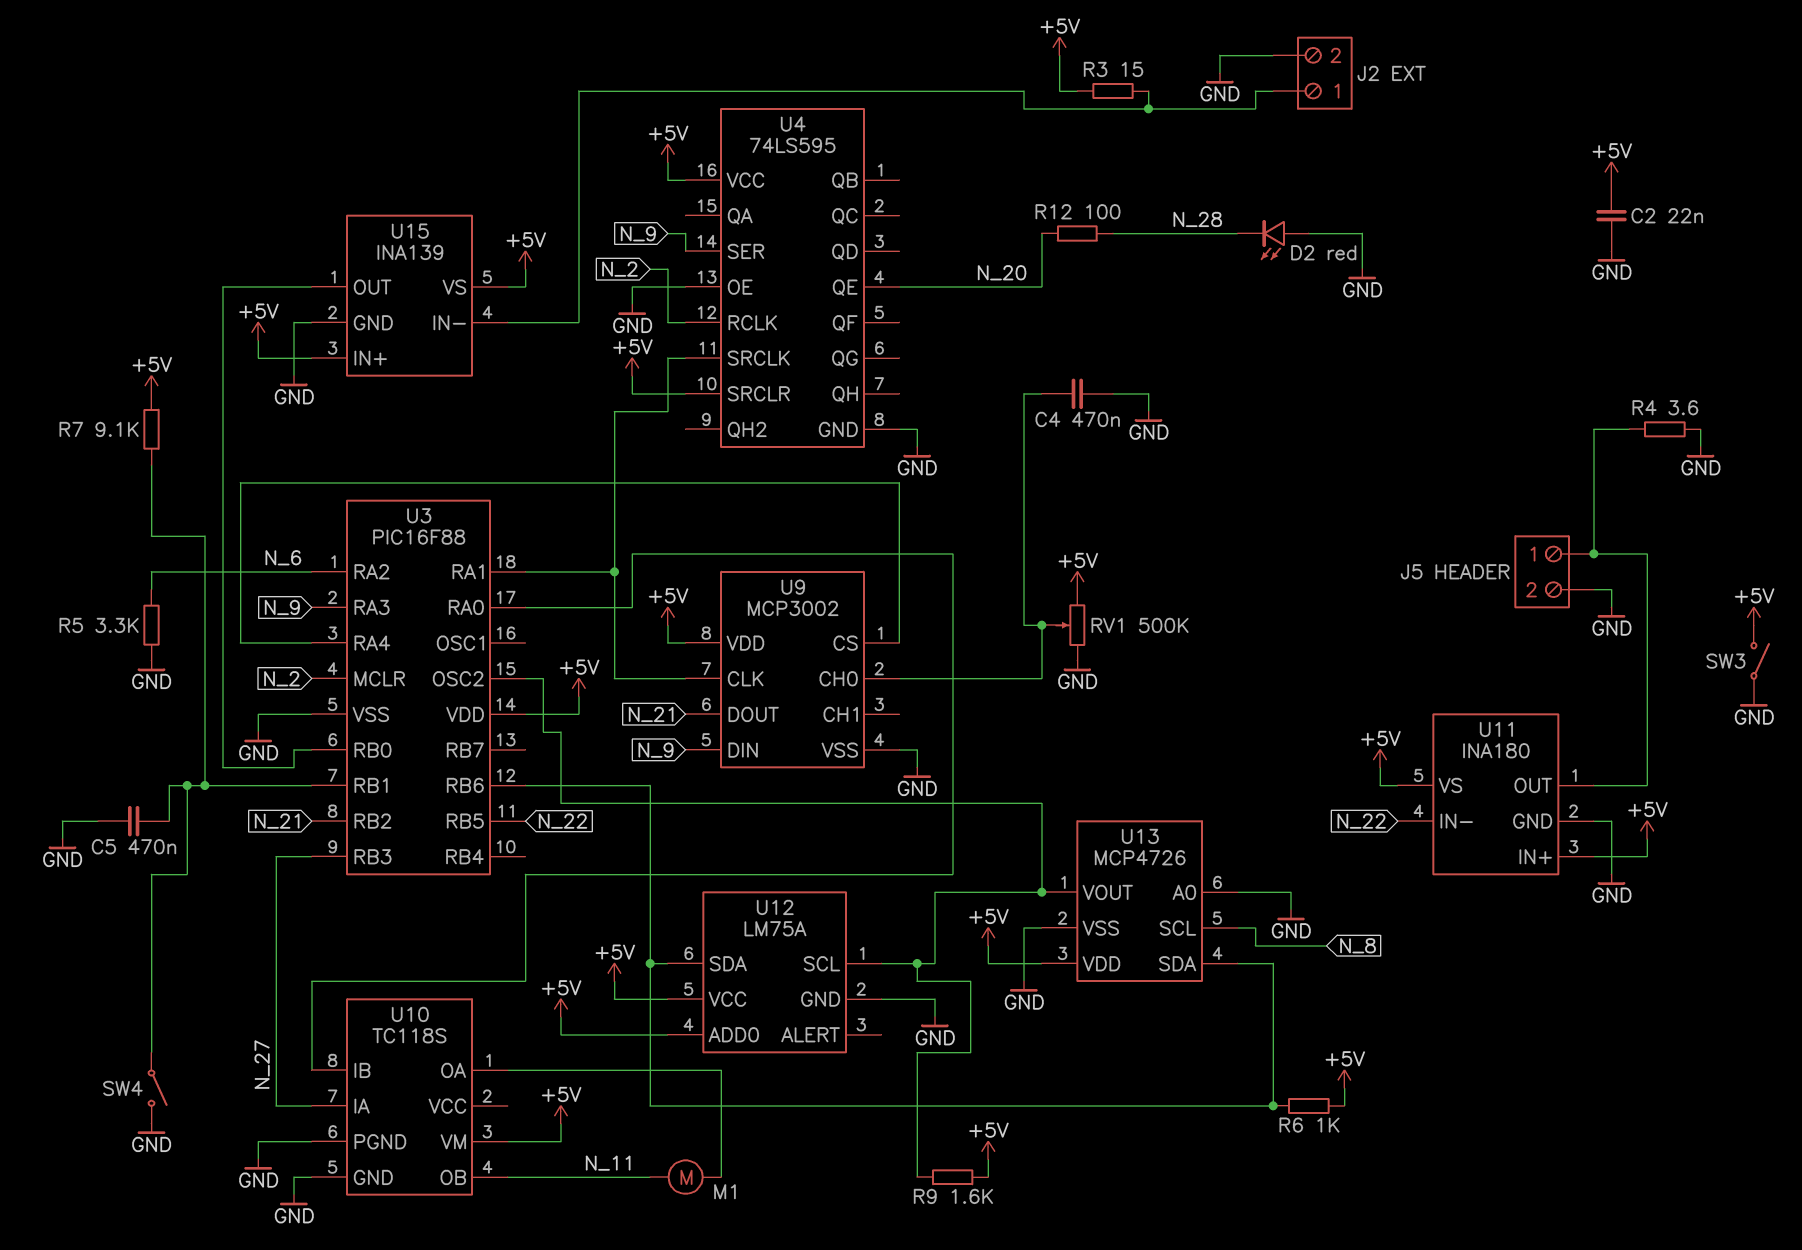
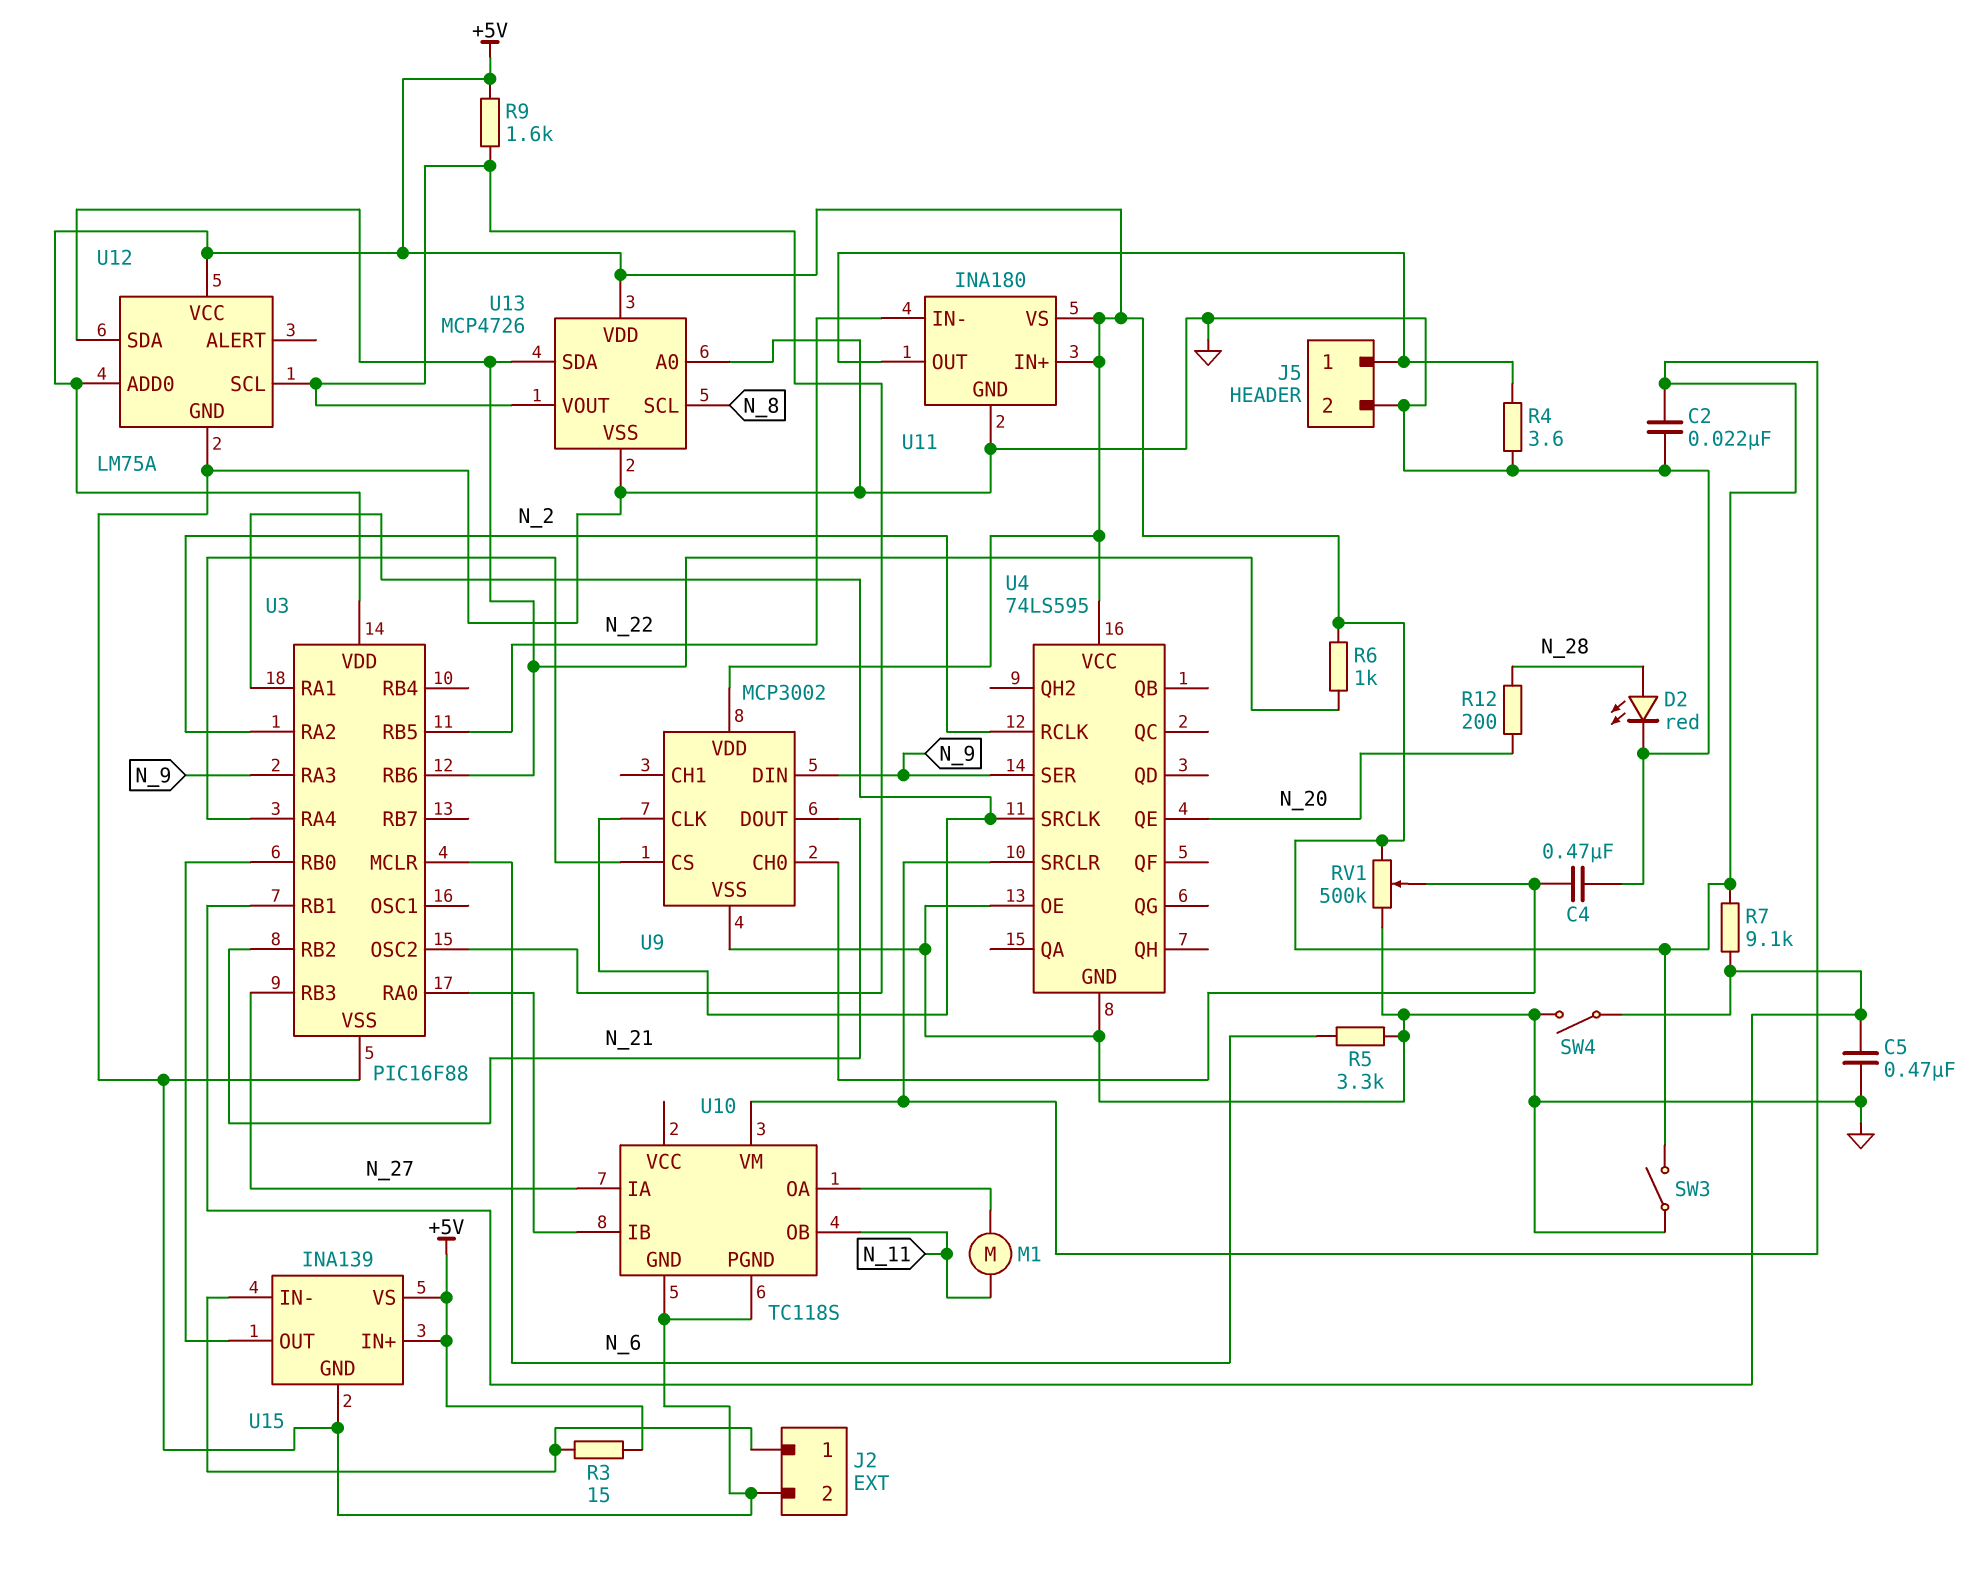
D2: LED red (A GND, K N_28) -> LED red (A N_28, K GND)
R12: 100 (N_20, N_28) -> 200 (N_20, N_28)
U3 pin MCLR: N_2 -> N_6
U3 pin RA2: N_6 -> N_2

